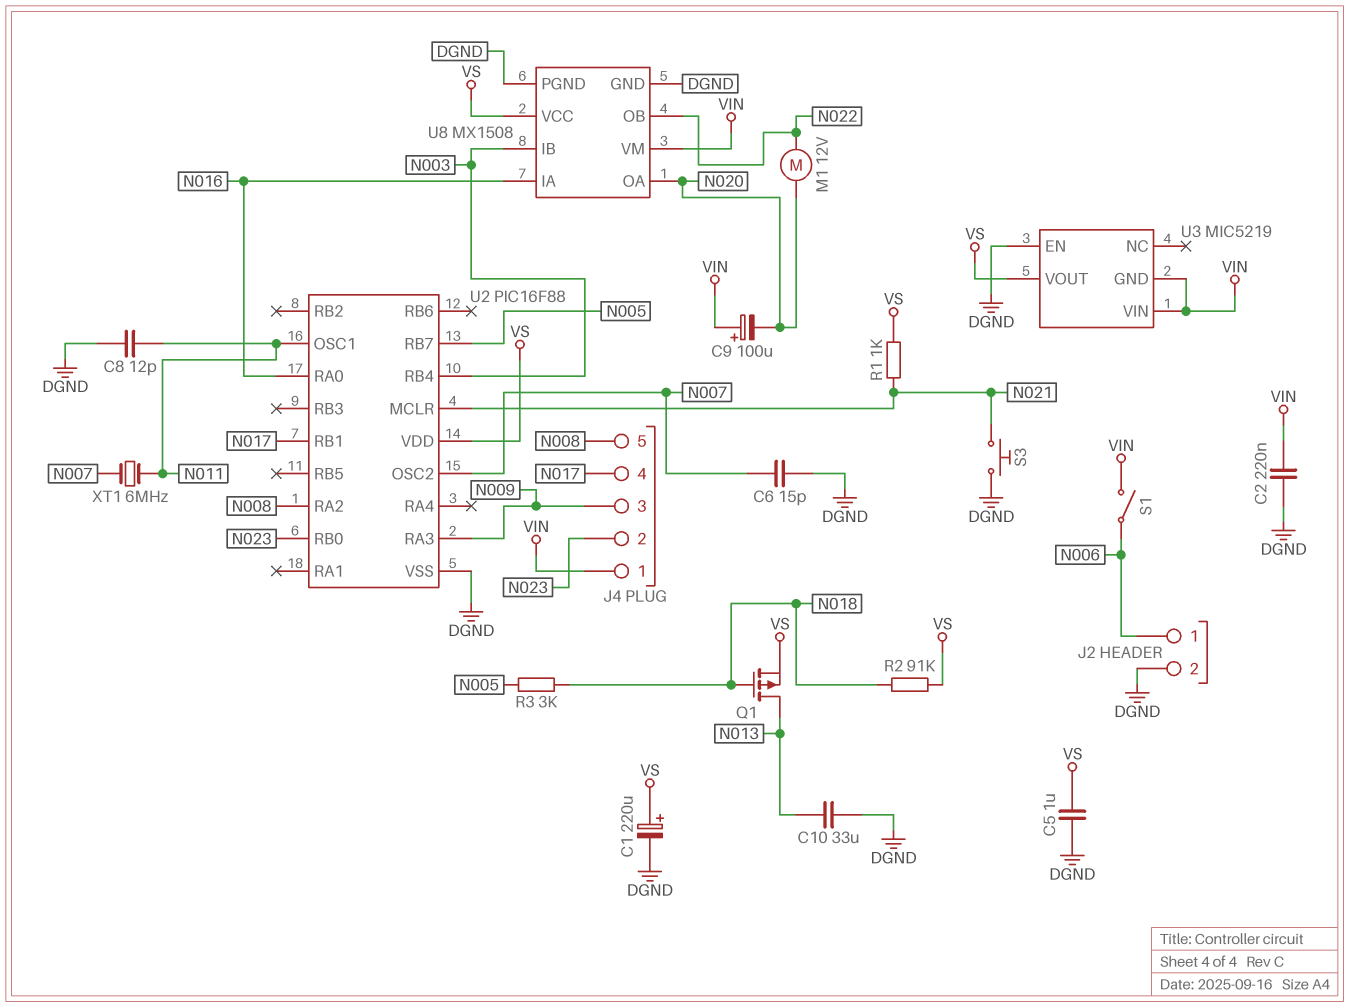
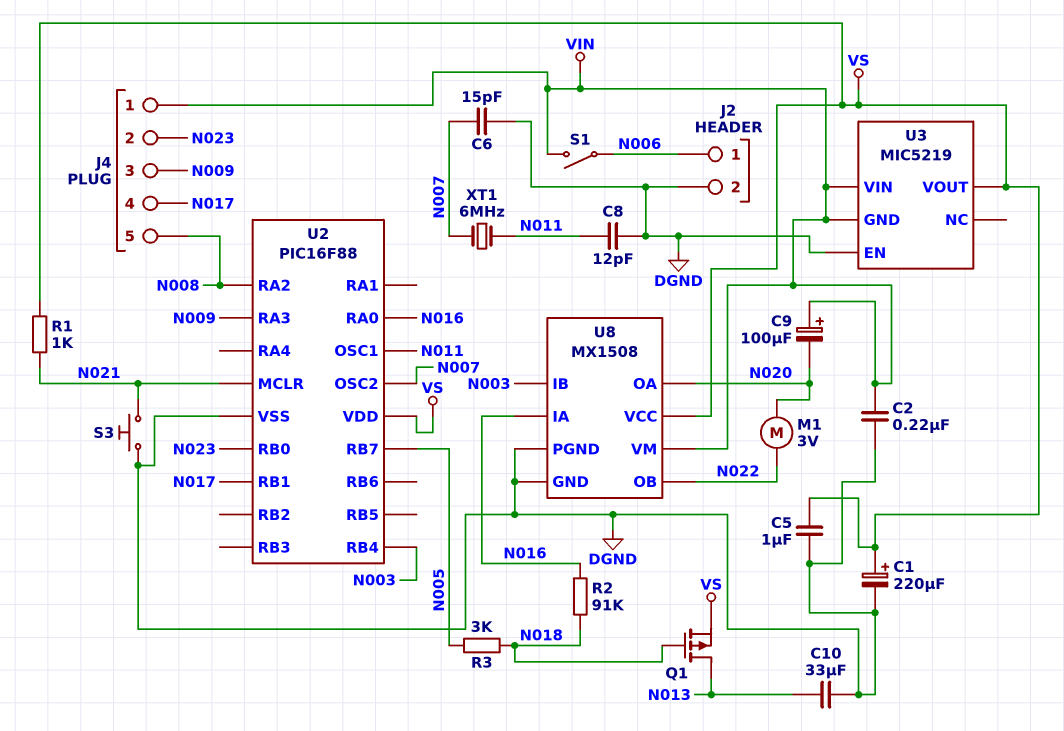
M1: motor 12V (N020, N022) -> motor 3V (N020, N022)
R2: 91k (N018, VS) -> 91k (N016, N018)

